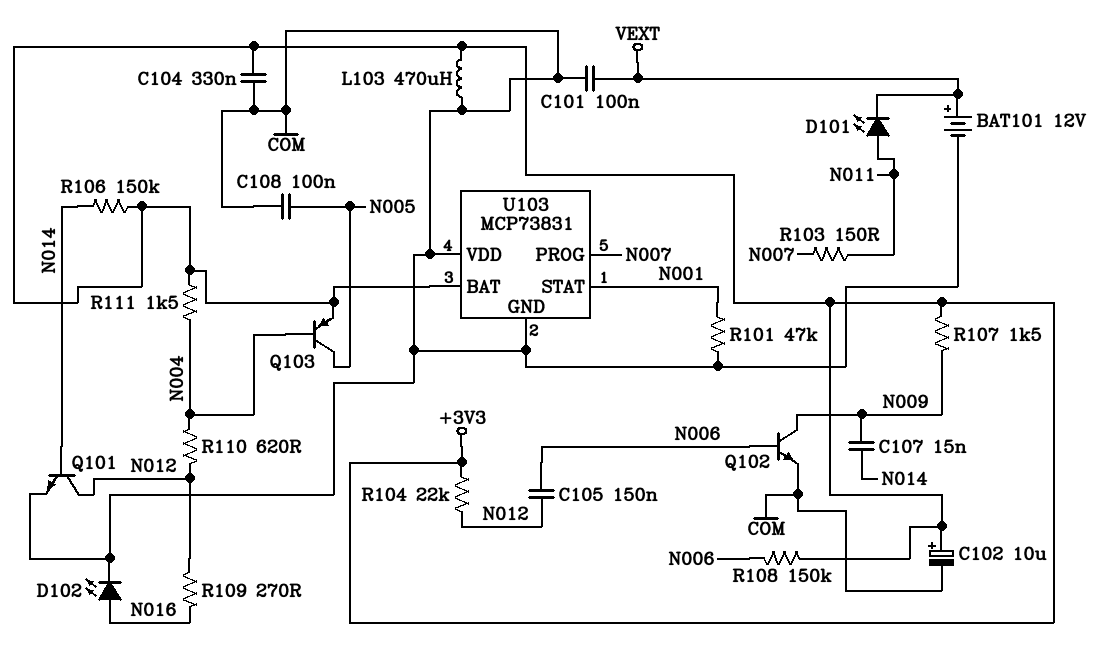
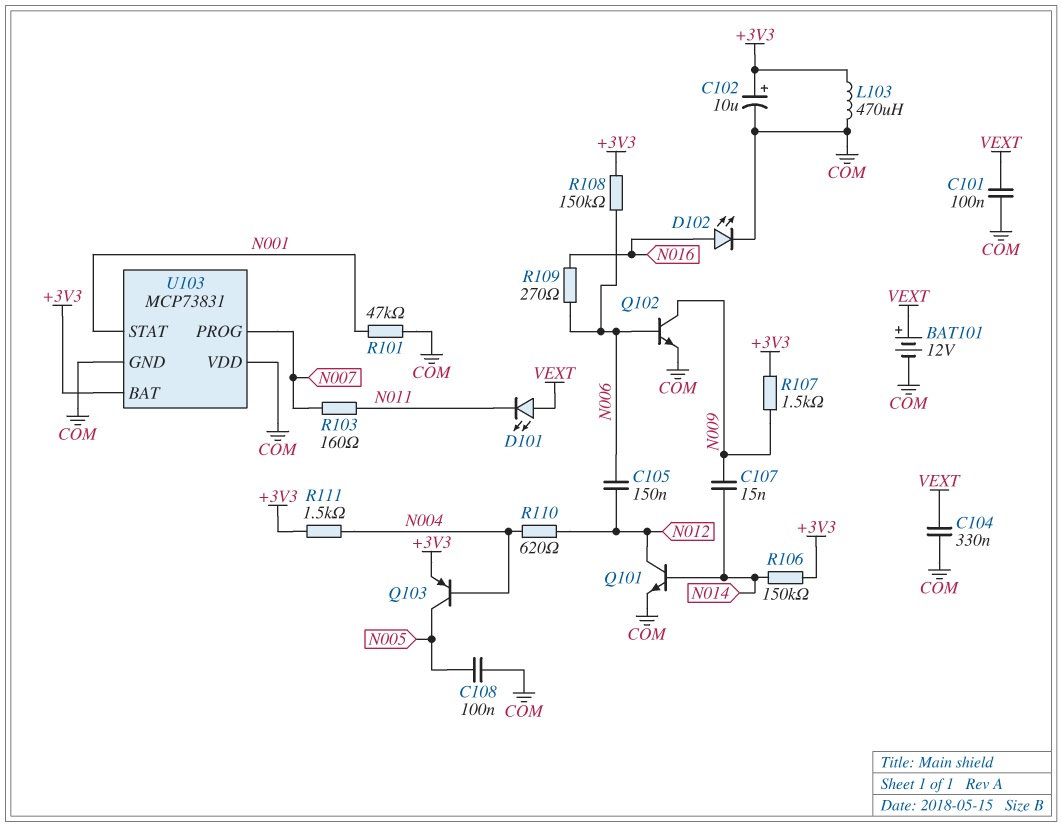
C104: 330nF (+3V3, COM) -> 330nF (COM, VEXT)
D101: LED (A N011, K VEXT) -> LED (A VEXT, K N011)
R103: 150 (N007, N011) -> 160 (N007, N011)
R104: 22k (+3V3, N012) -> none
R109: 270 (N012, N016) -> 270 (N006, N016)

